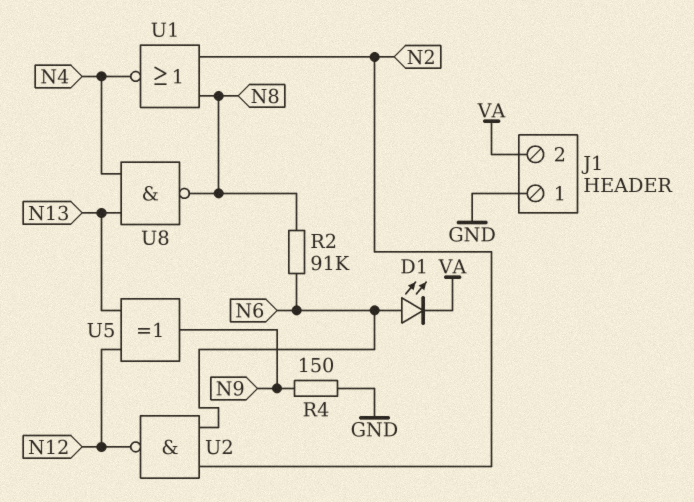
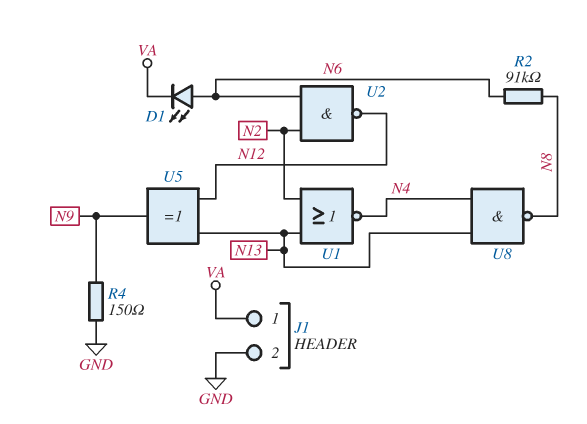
J1 pin 1: GND -> VA
J1 pin 2: VA -> GND
U1: NOR (in N2, in N8, out N4) -> NOR (in N2, in N13, out N4)

